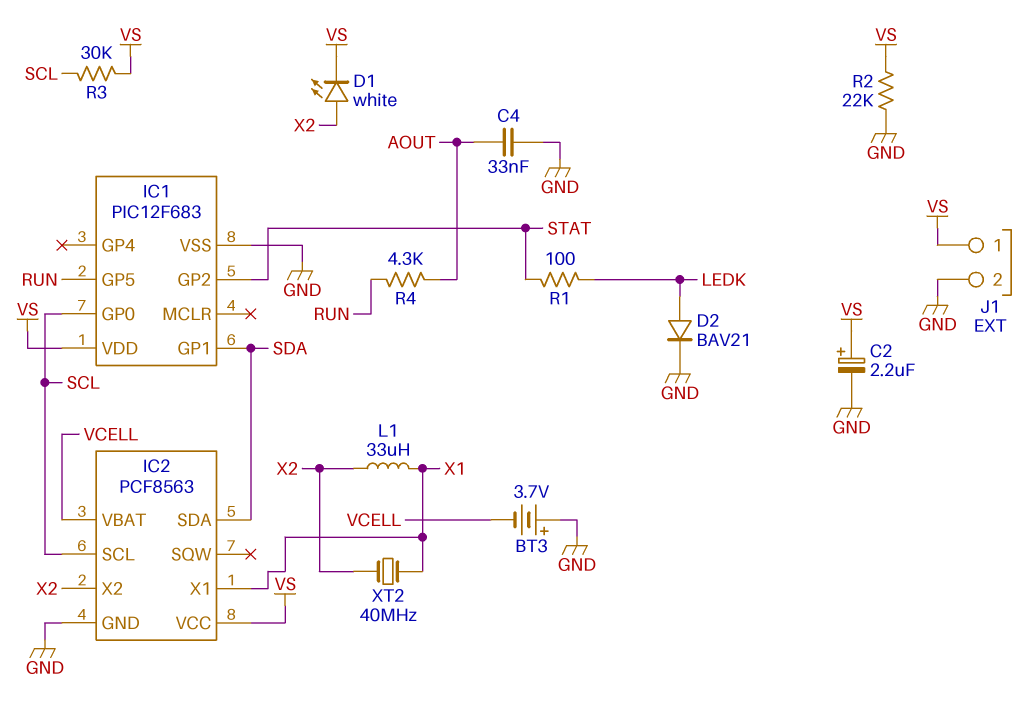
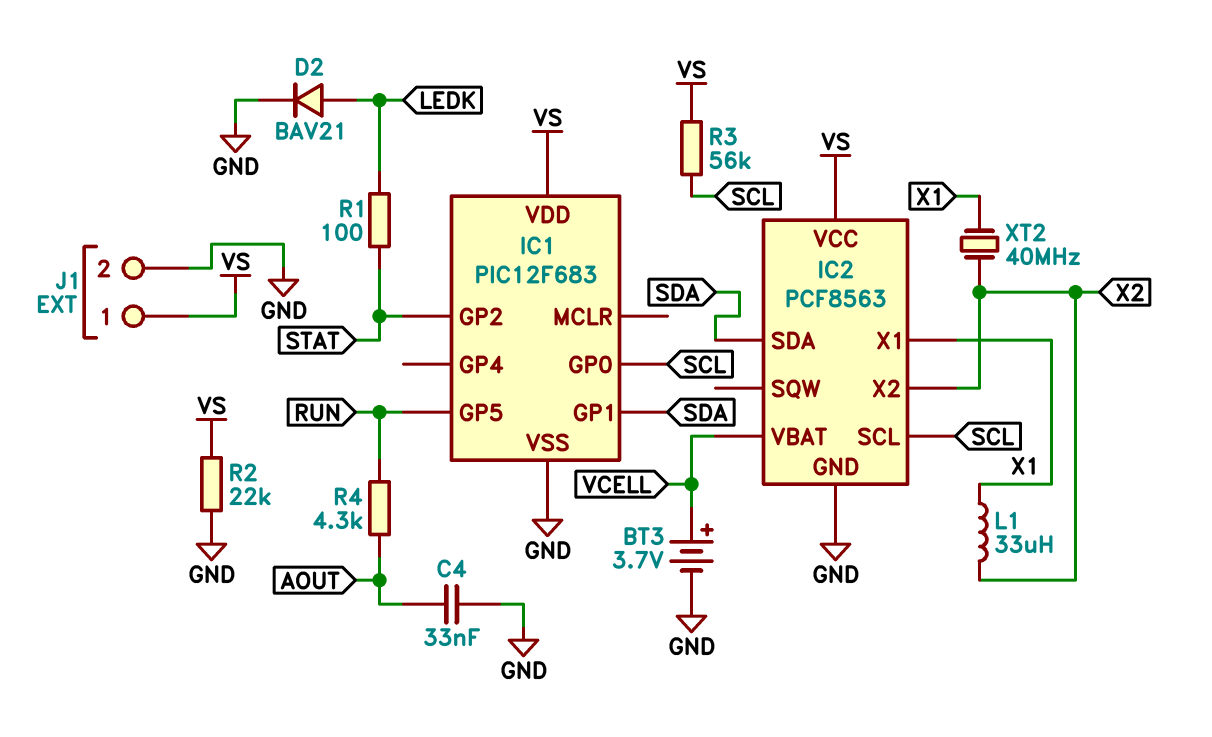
BT3: 3.7V (plus GND, minus VCELL) -> 3.7V (plus VCELL, minus GND)
C2: 2.2uF (plus VS, minus GND) -> none
D1: LED white (A X2, K VS) -> none
R3: 30k (SCL, VS) -> 56k (SCL, VS)

